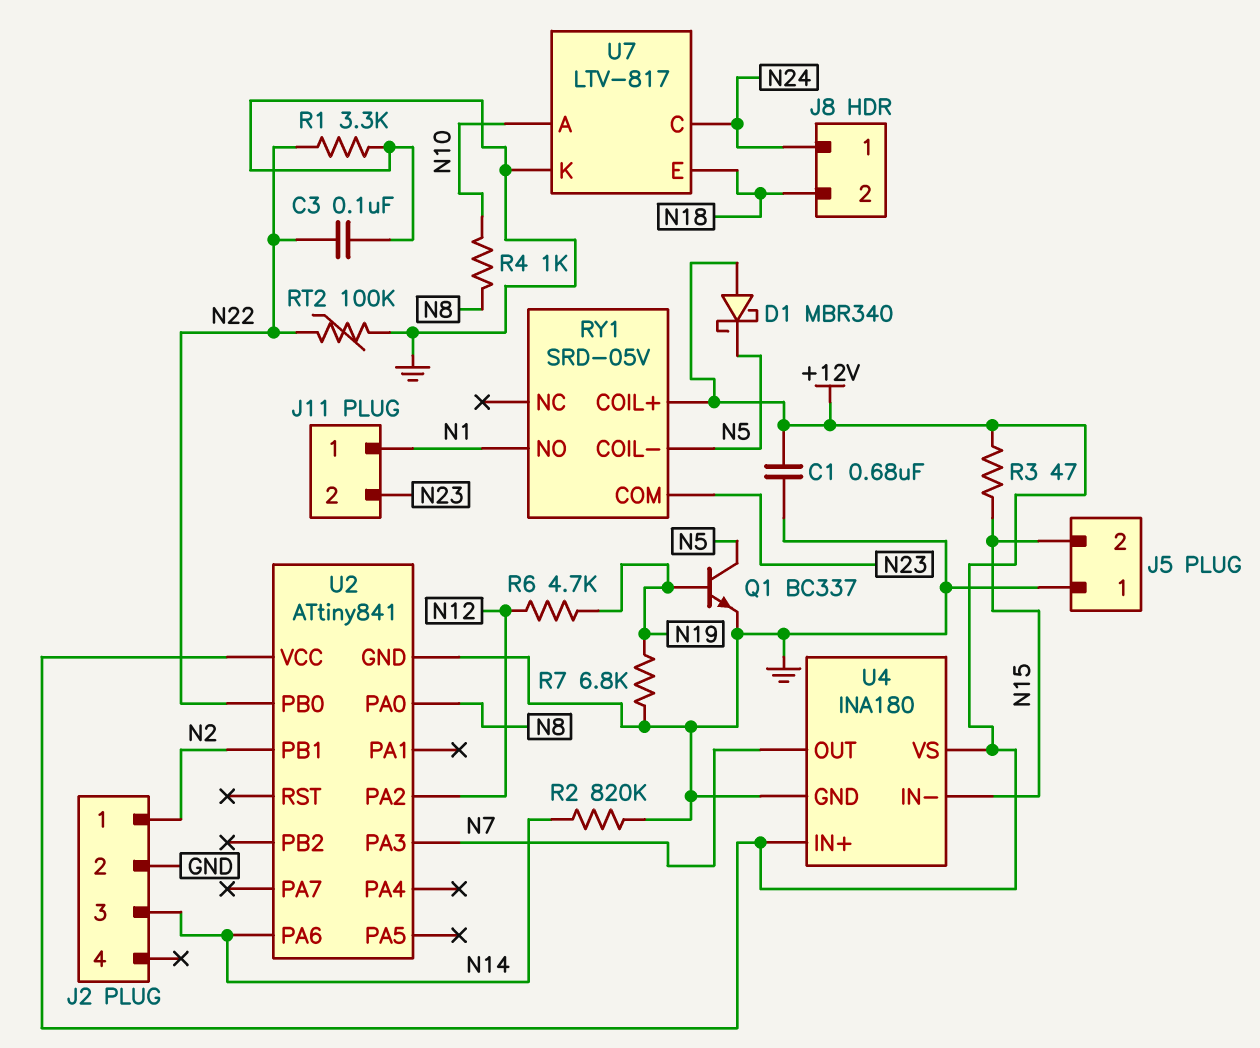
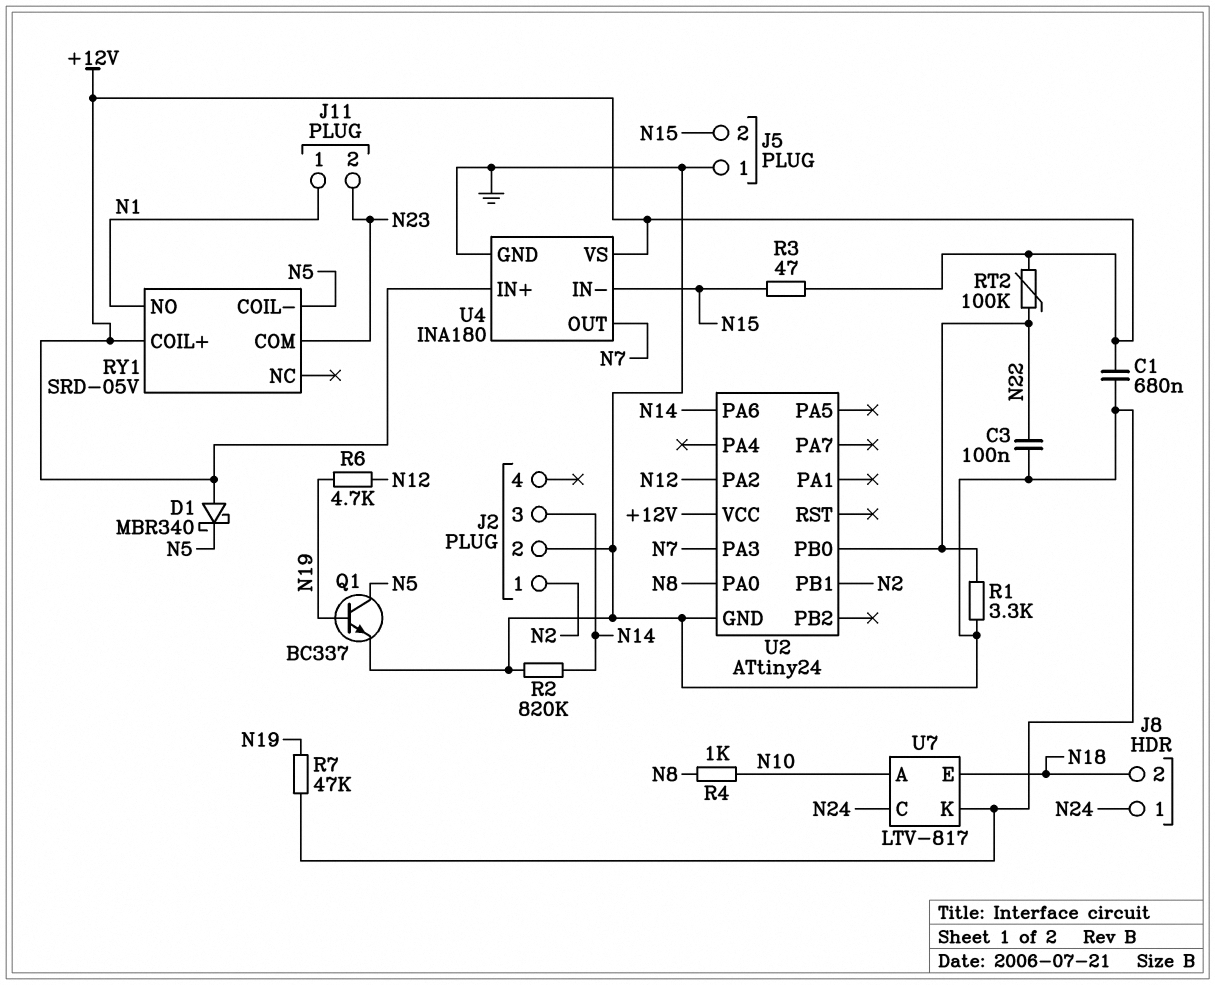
R7: 6.8k (GND, N19) -> 47k (GND, N19)
RT2: 100k (GND, N22) -> 100k (+12V, N22)
U2: ATtiny841 -> ATtiny24

